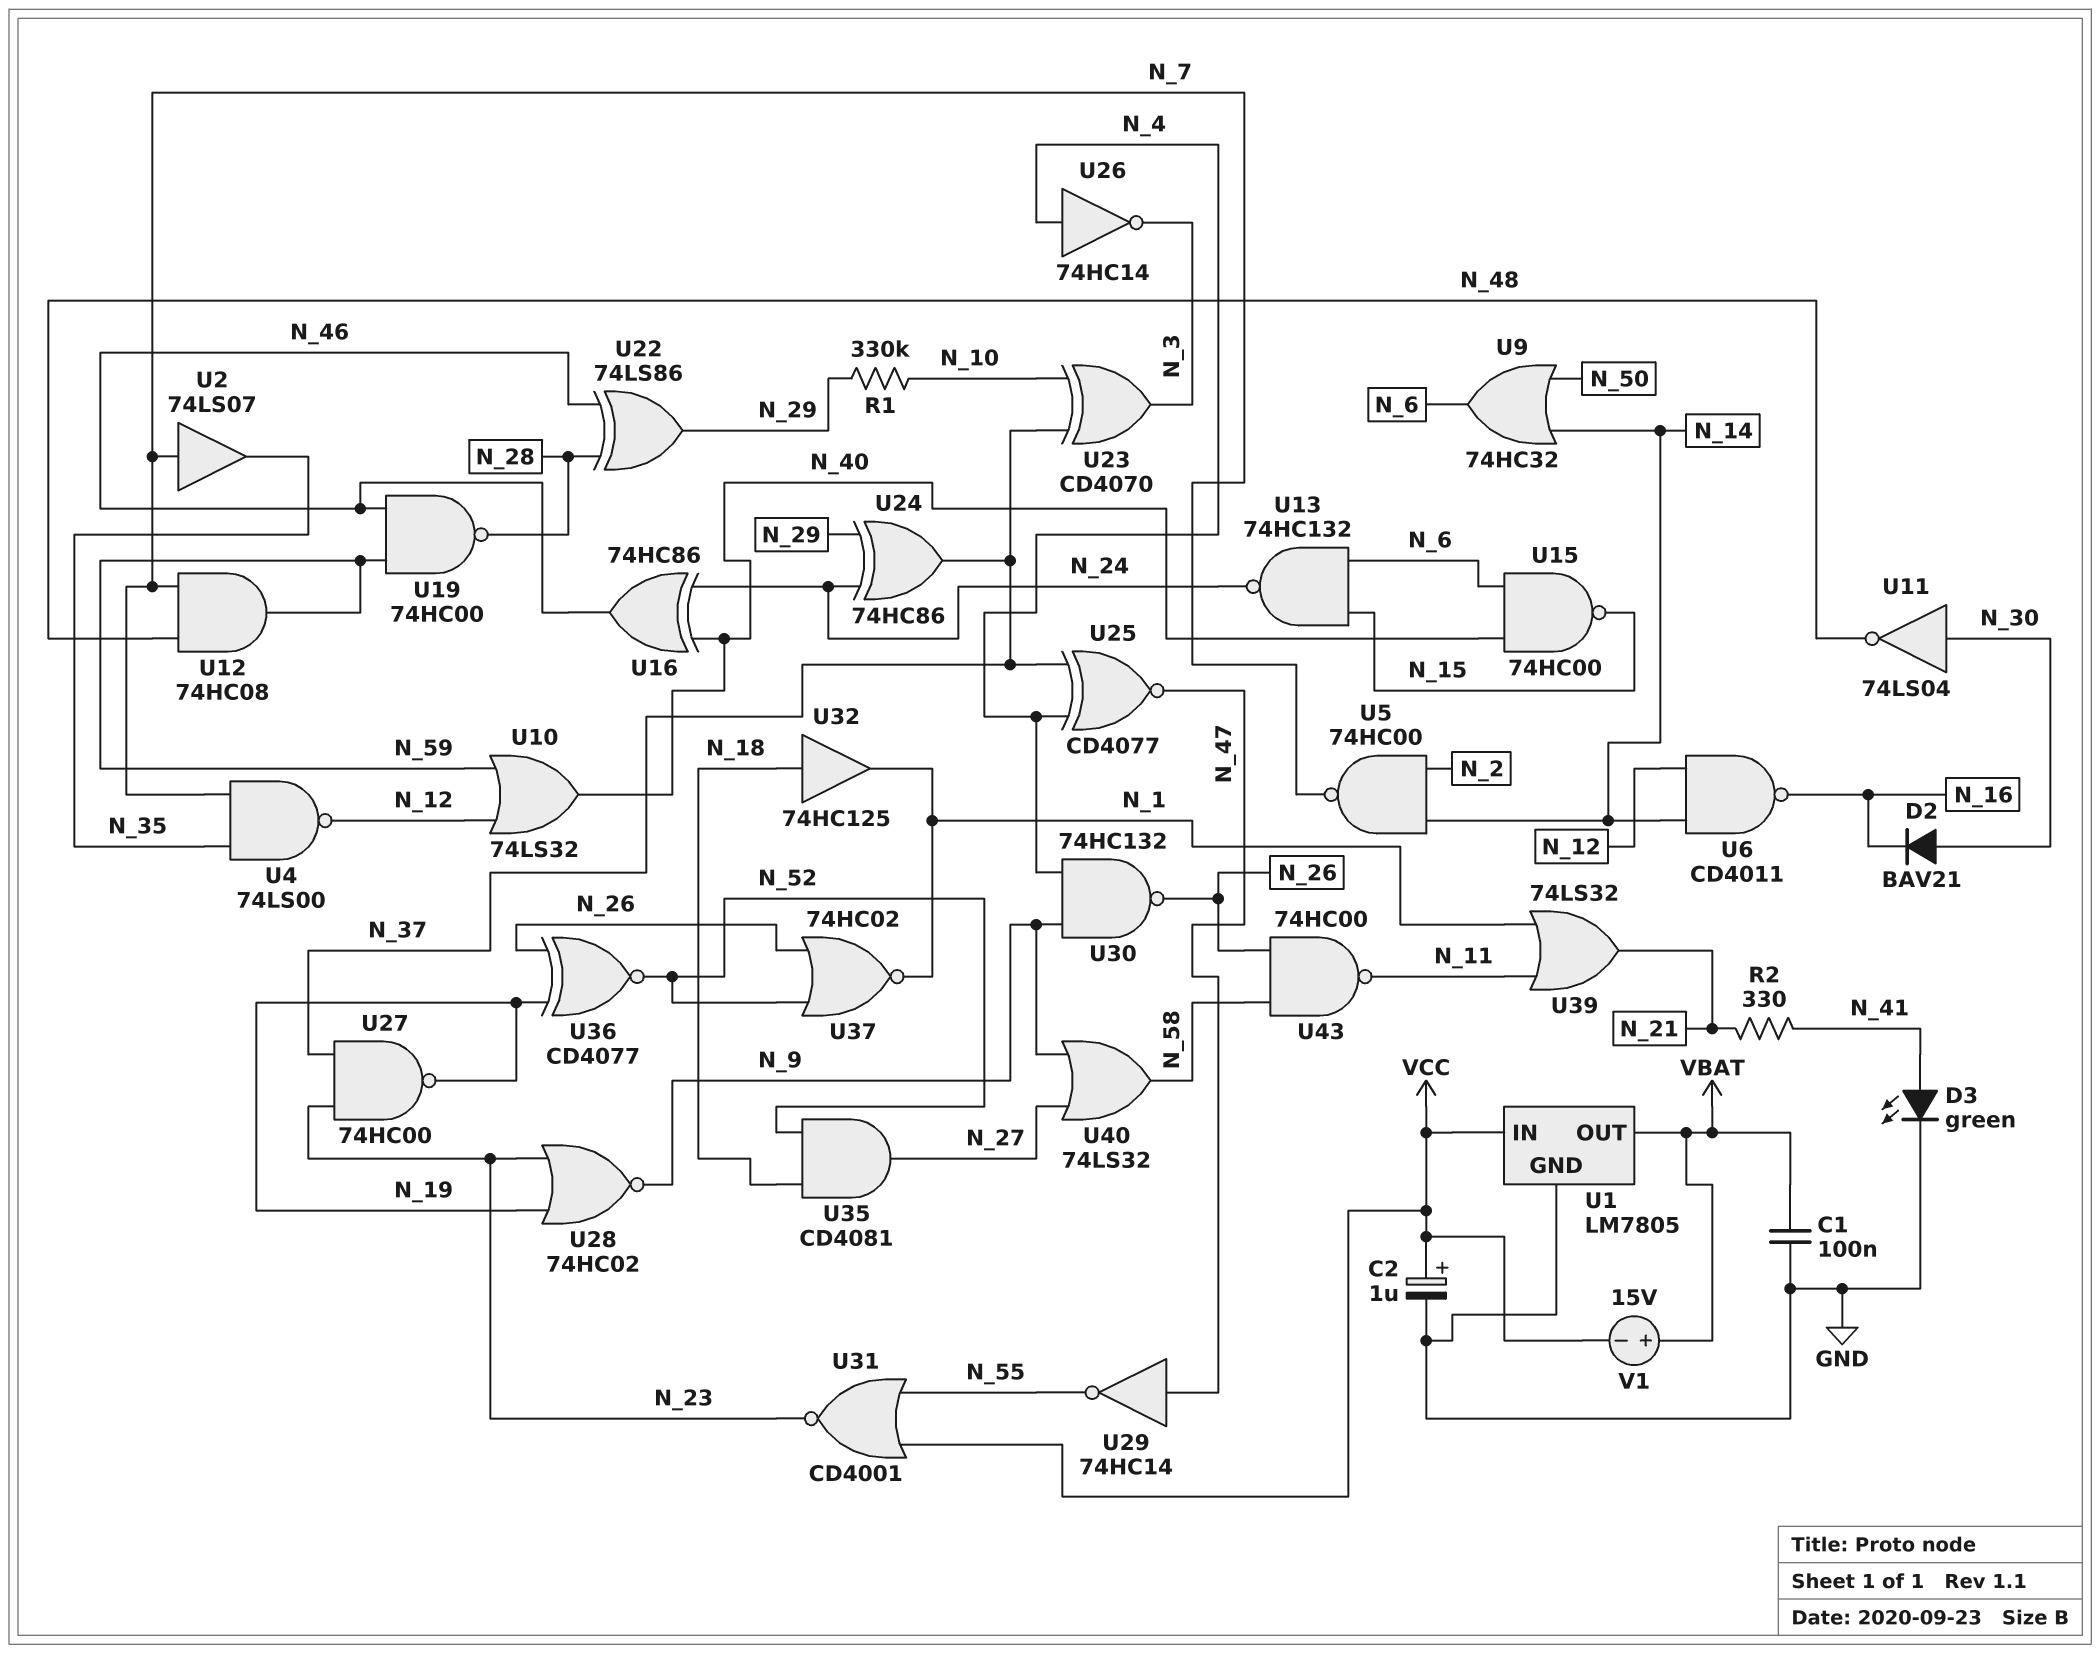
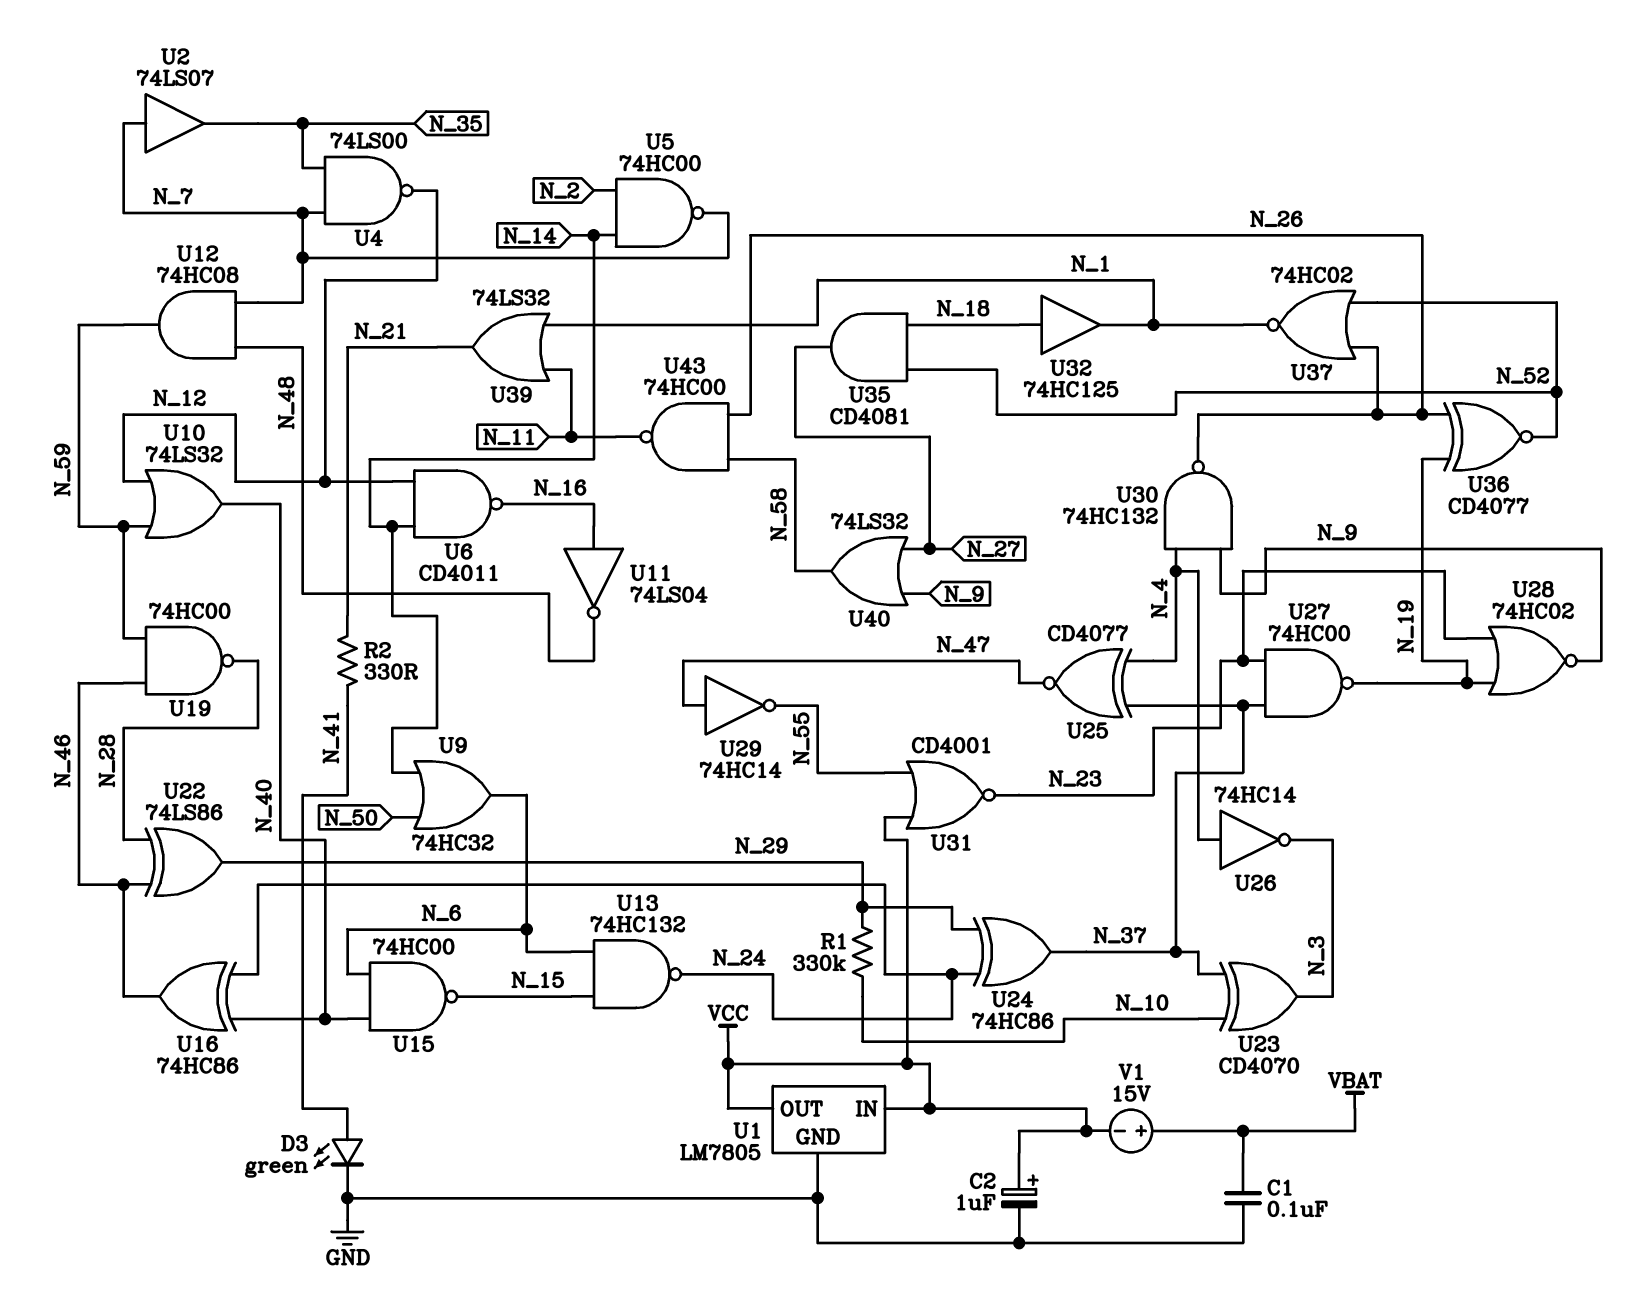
D2: diode BAV21 (A N_30, K N_16) -> none
U1 pin OUT: VBAT -> VCC
U11: NOT 74LS04 (in N_30, out N_48) -> NOT 74LS04 (in N_16, out N_48)

